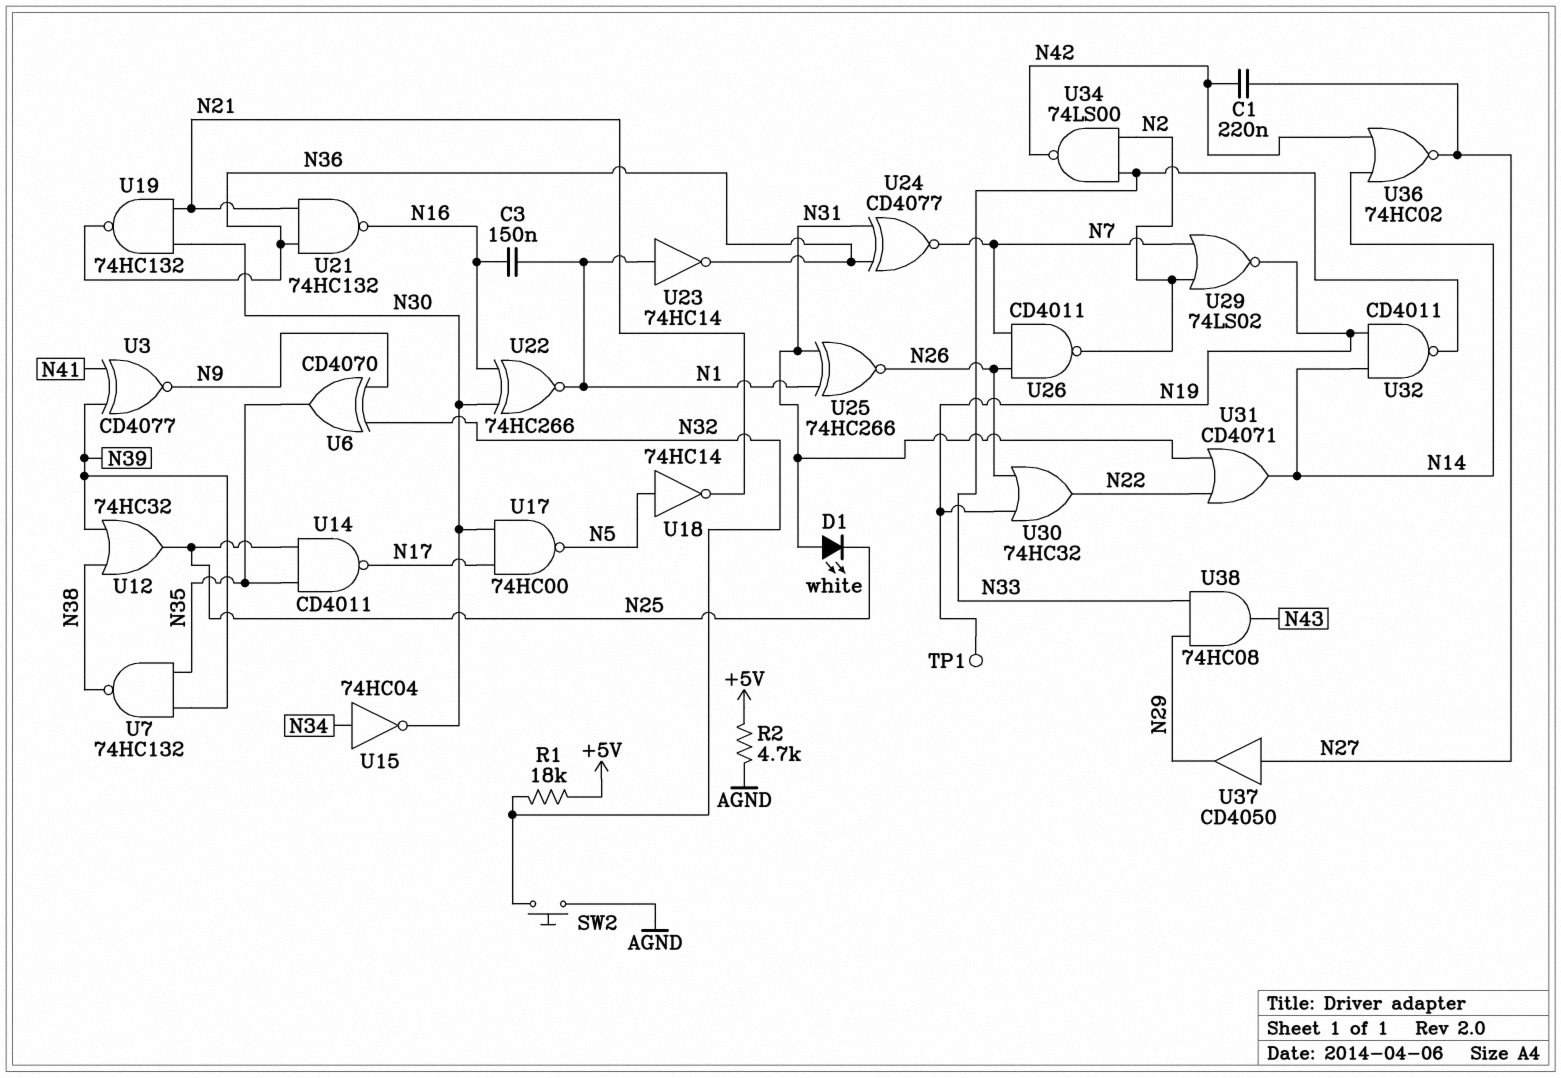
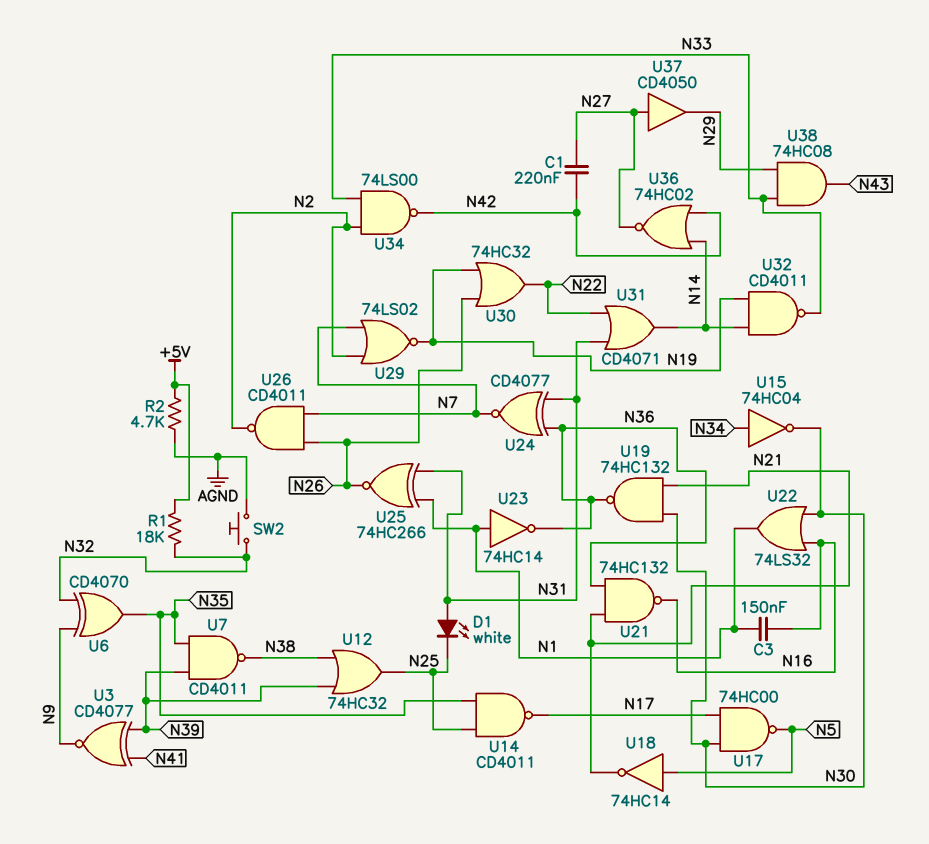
TP1: test point (N19) -> none
U7: NAND 74HC132 (in N35, in N39, out N38) -> NAND CD4011 (in N35, in N39, out N38)
U22: XNOR 74HC266 (in N16, in N30, out N1) -> OR 74LS32 (in N16, in N30, out N1)

